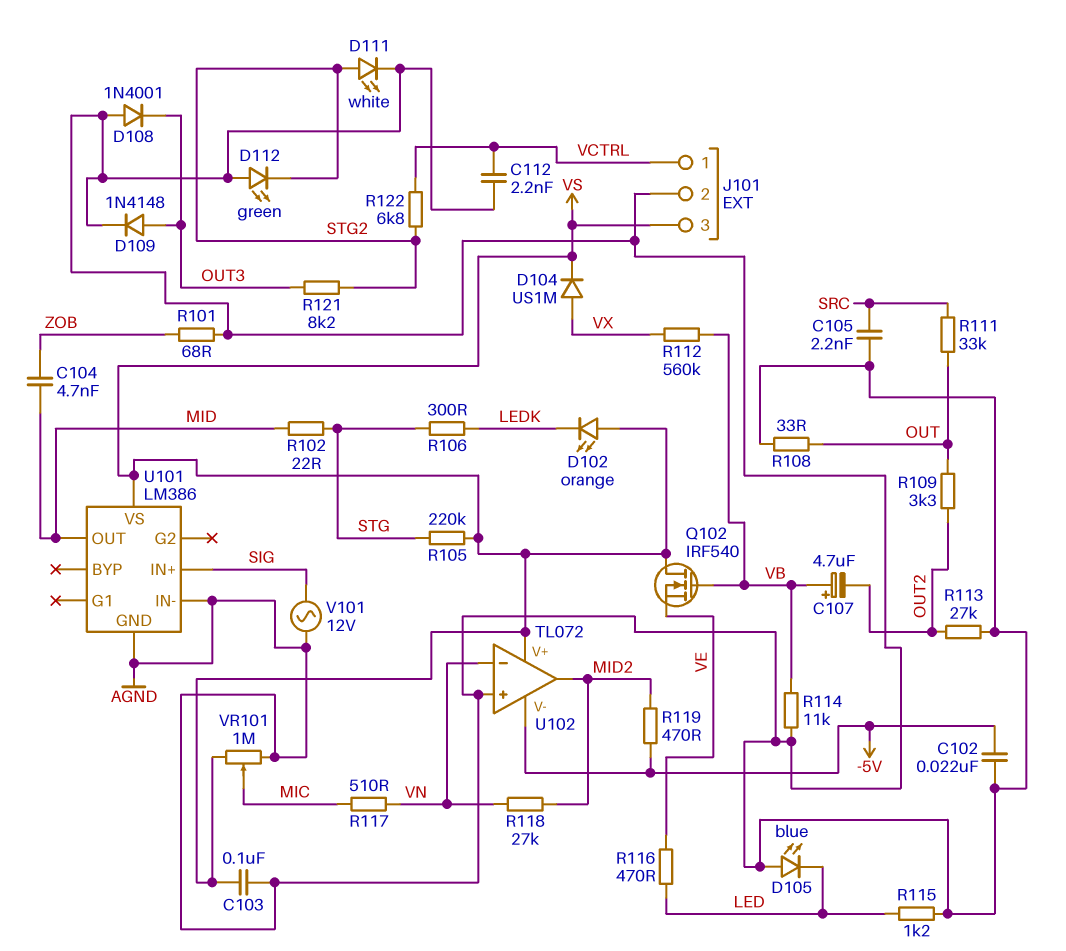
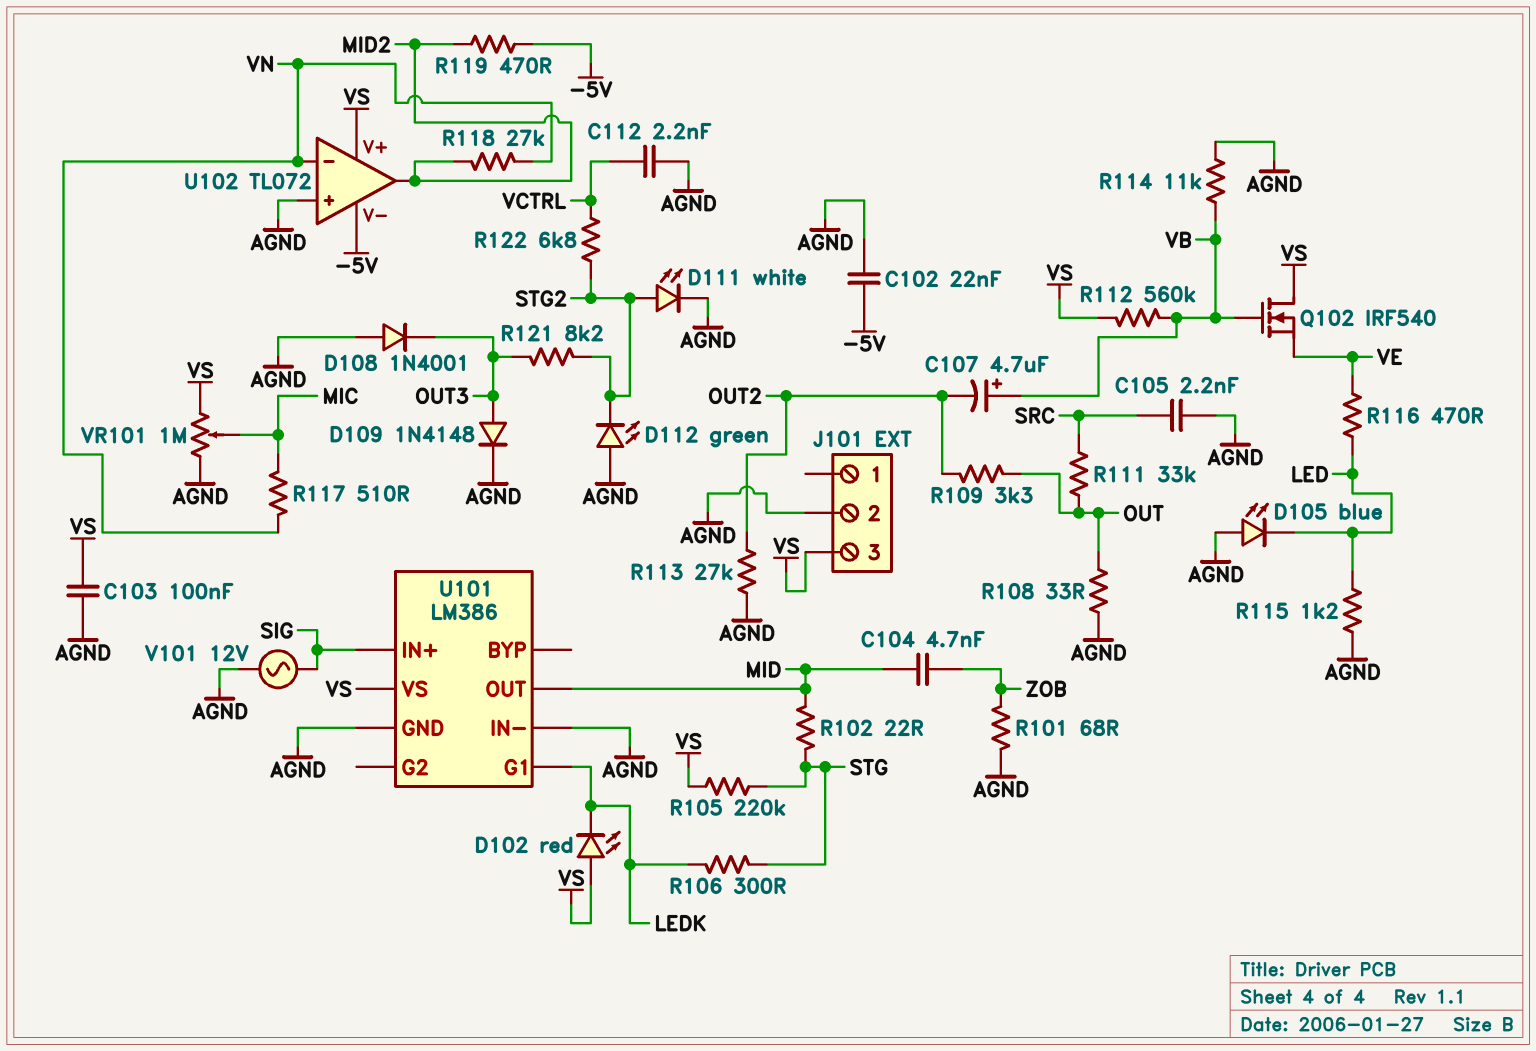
D102: LED orange (A VS, K LEDK) -> LED red (A VS, K LEDK)
D104: diode US1M (A VX, K VS) -> none
J101 pin 1: VCTRL -> none
R112: 560k (VB, VX) -> 560k (VB, VS)
U101 pin G1: none -> LEDK

